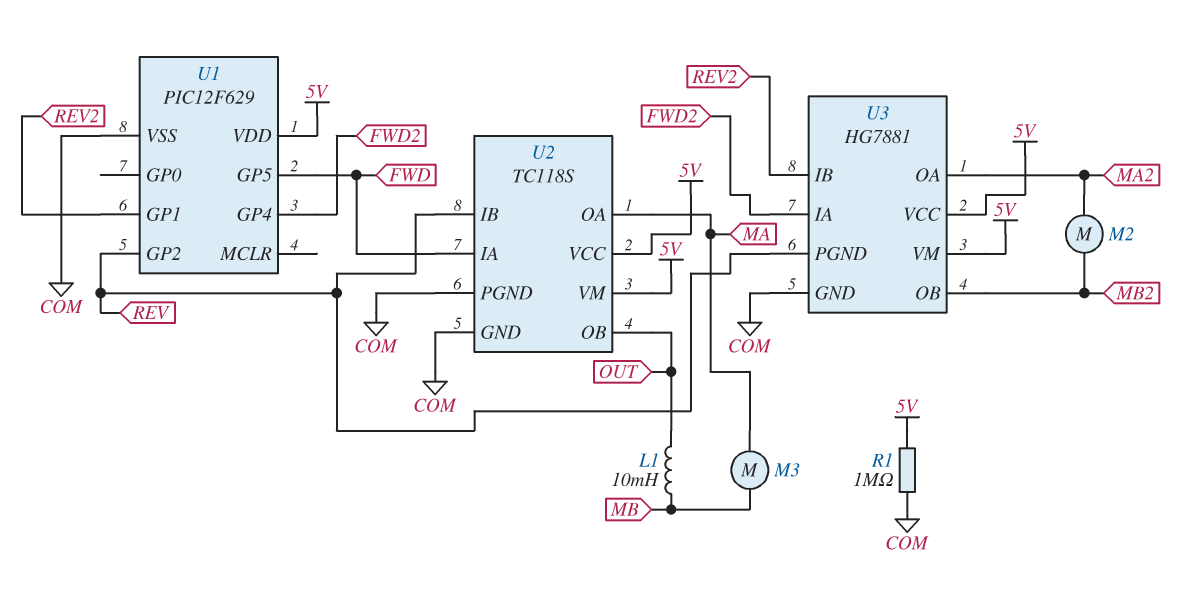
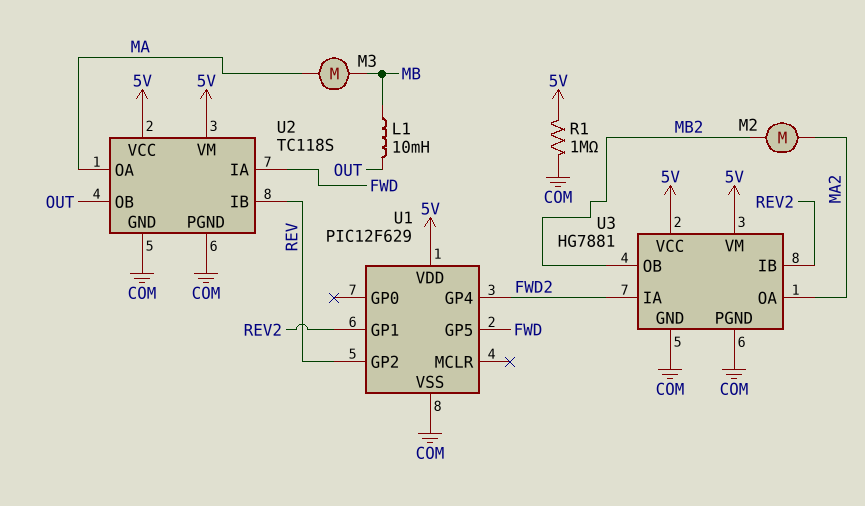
U3 pin PGND: REV -> COM

